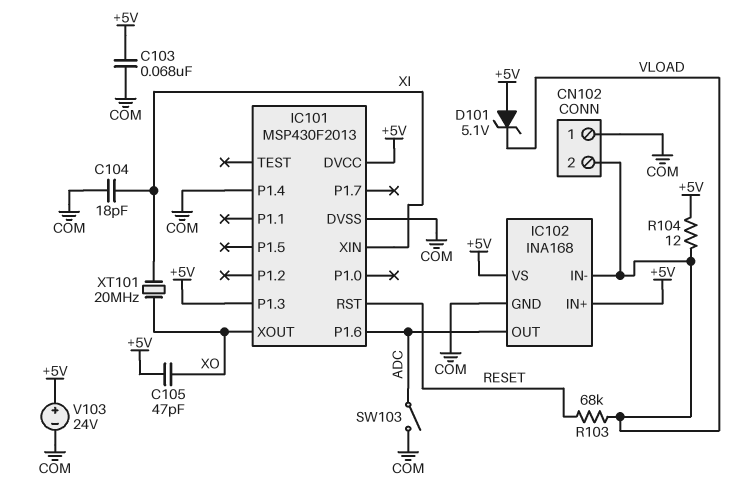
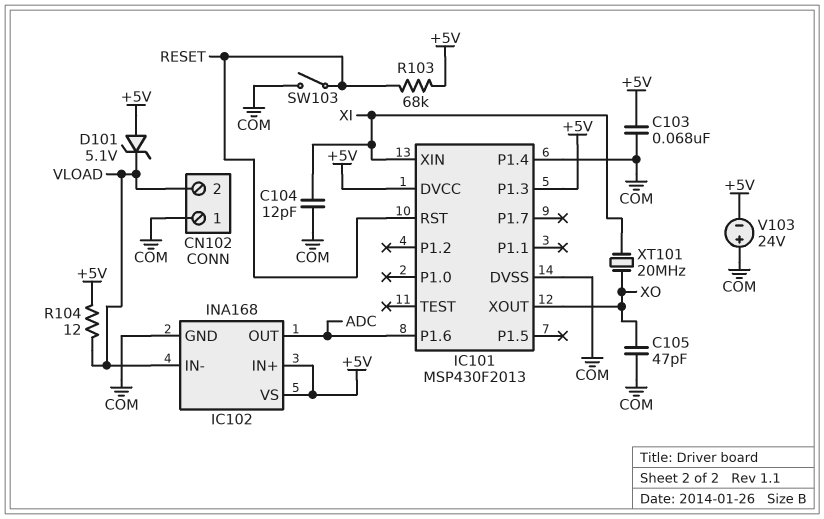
C104: 18pF (COM, XI) -> 12pF (COM, XI)
C105: 47pF (+5V, XO) -> 47pF (COM, XO)
R103: 68k (RESET, VLOAD) -> 68k (+5V, RESET)
SW103: switch (ADC, COM) -> switch (COM, RESET)
V103: 24V (plus +5V, minus COM) -> 24V (plus COM, minus +5V)

